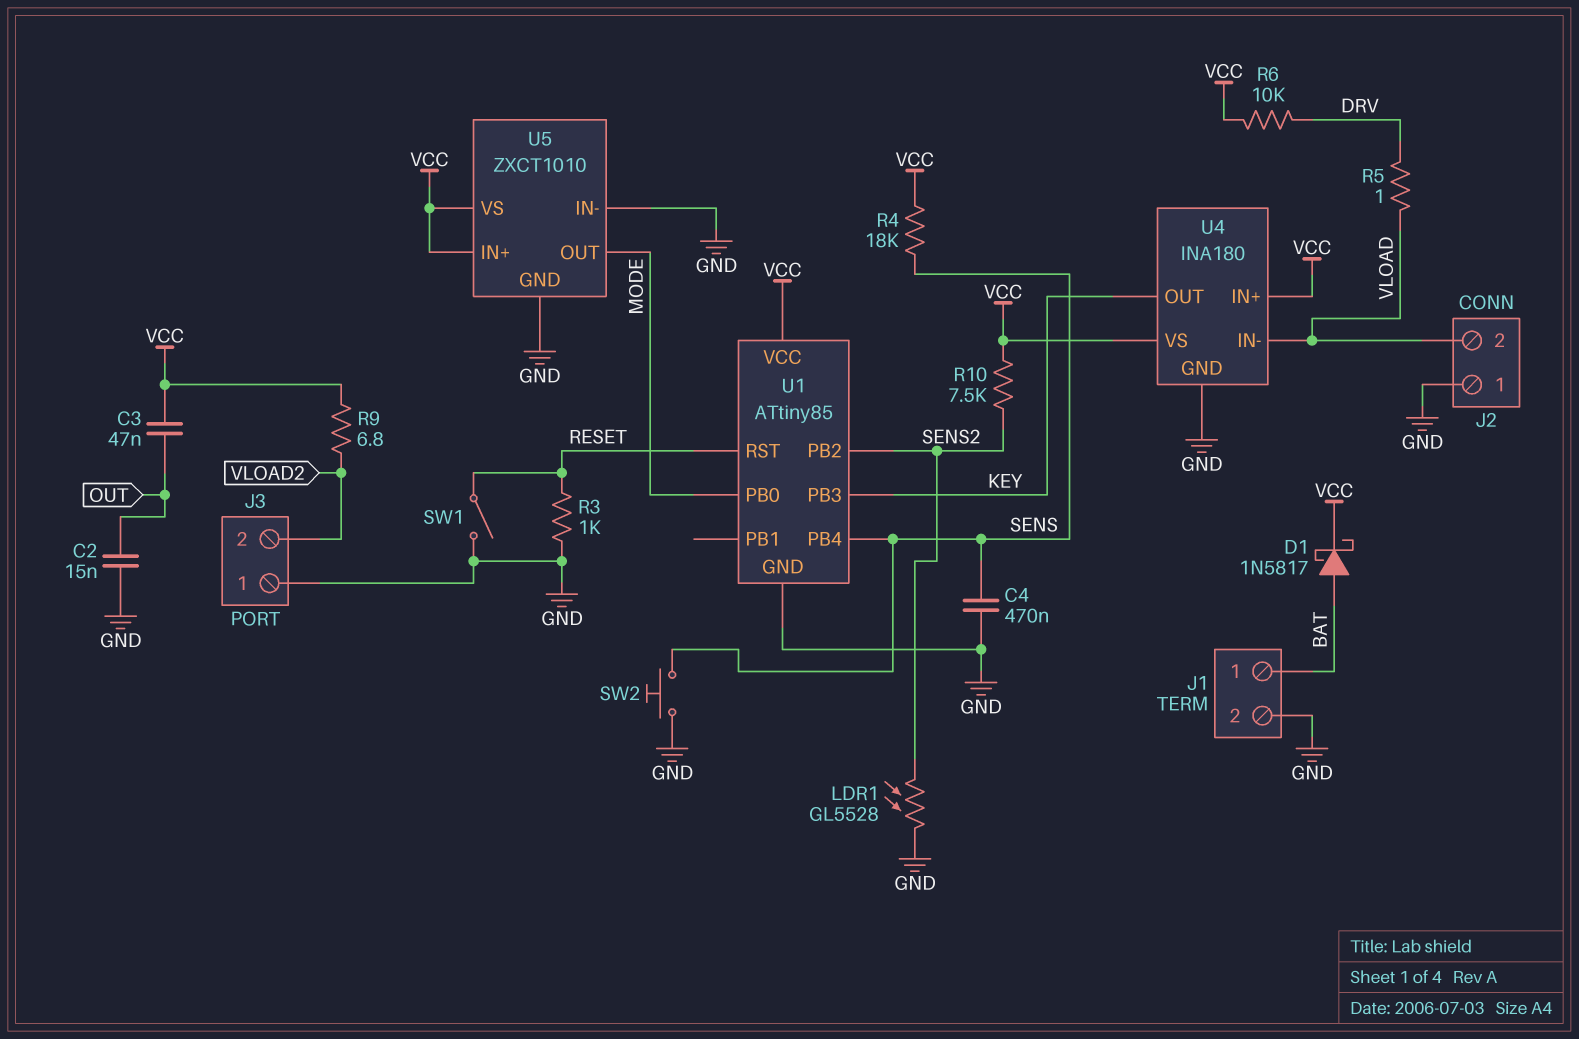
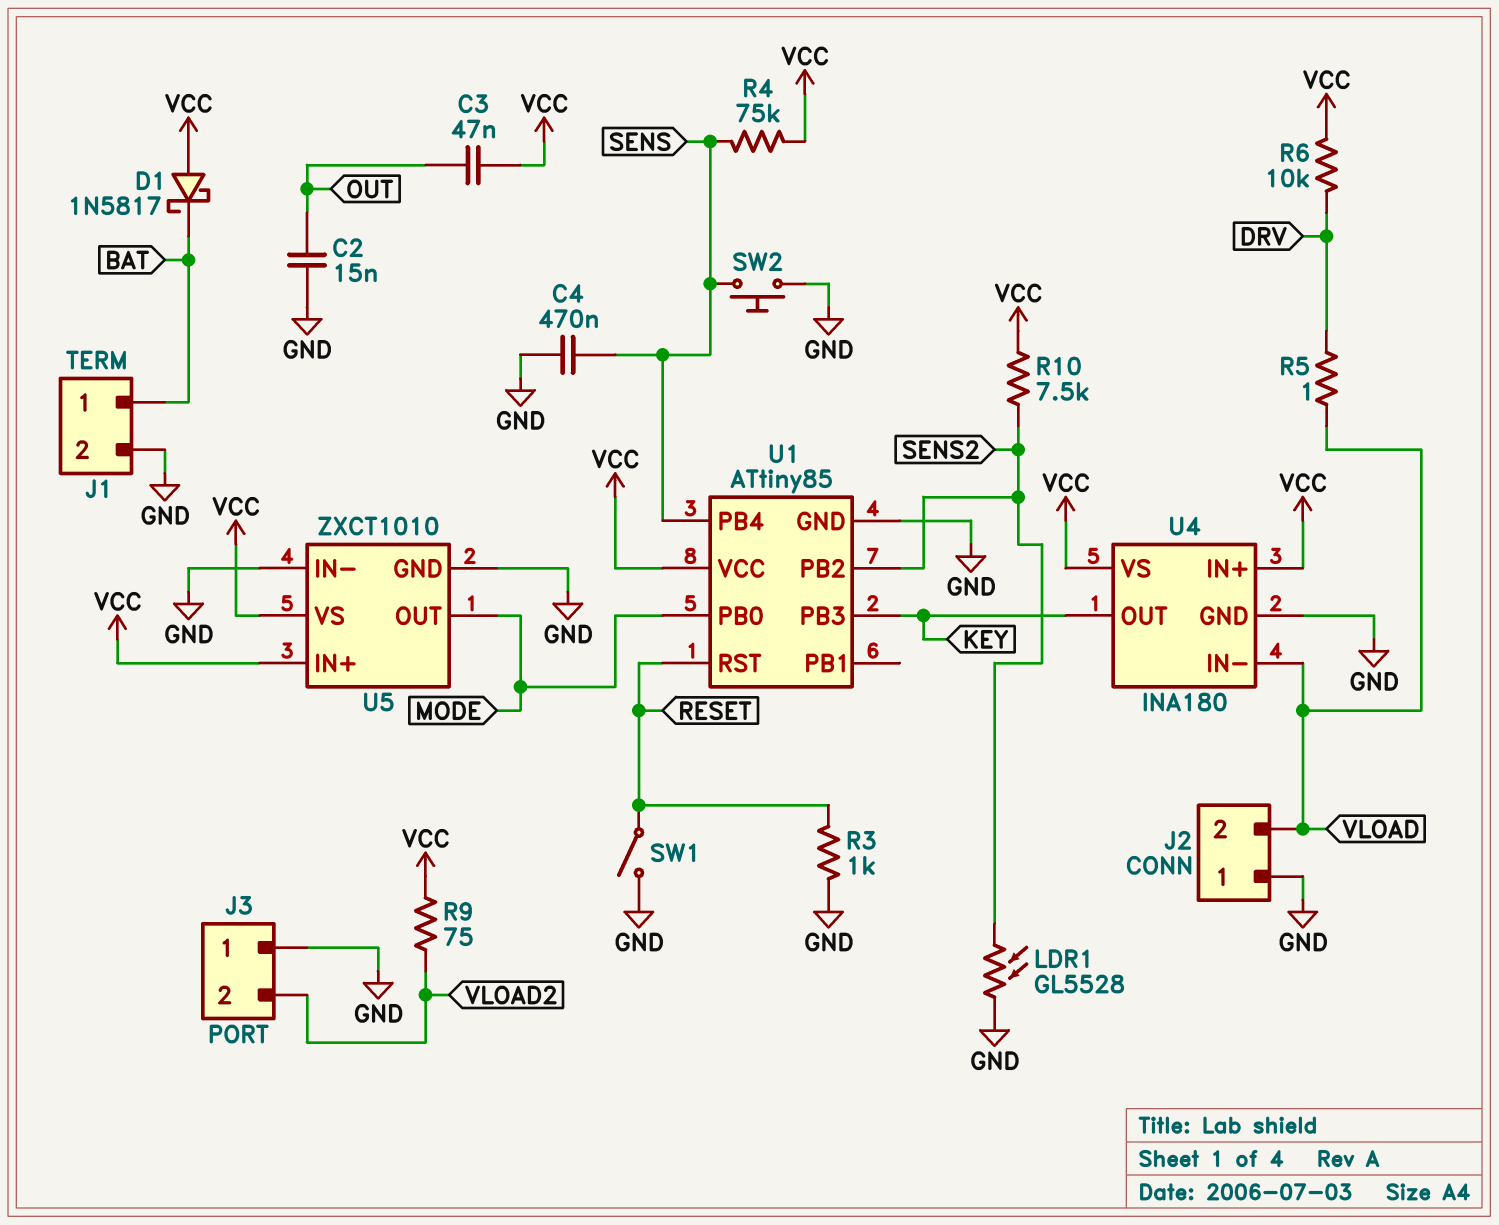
D1: schottky 1N5817 (A BAT, K VCC) -> schottky 1N5817 (A VCC, K BAT)
R4: 18k (SENS, VCC) -> 75k (SENS, VCC)
R9: 6.8 (VCC, VLOAD2) -> 75 (VCC, VLOAD2)

